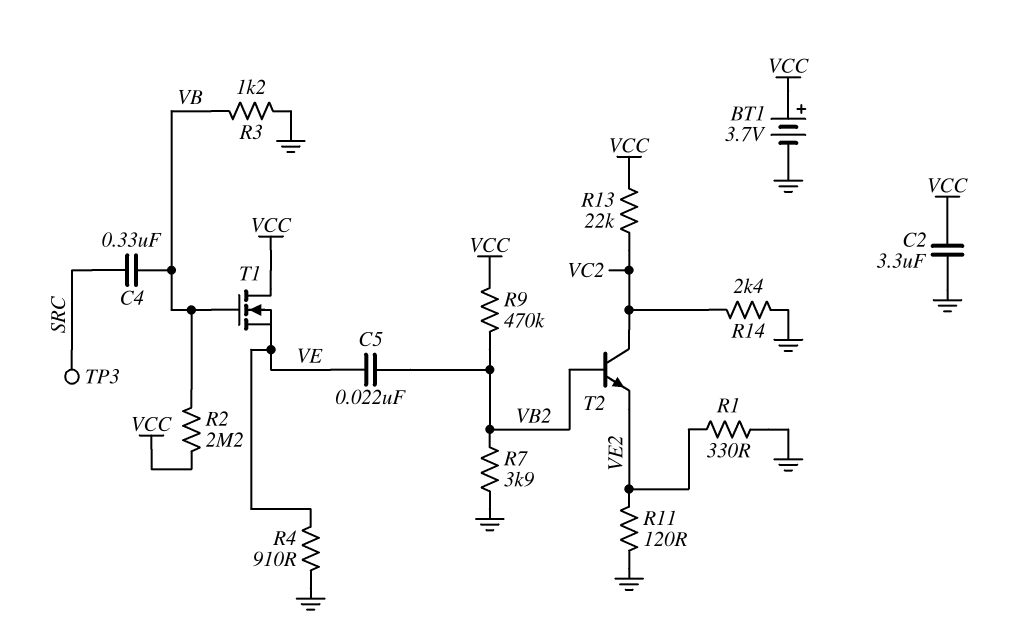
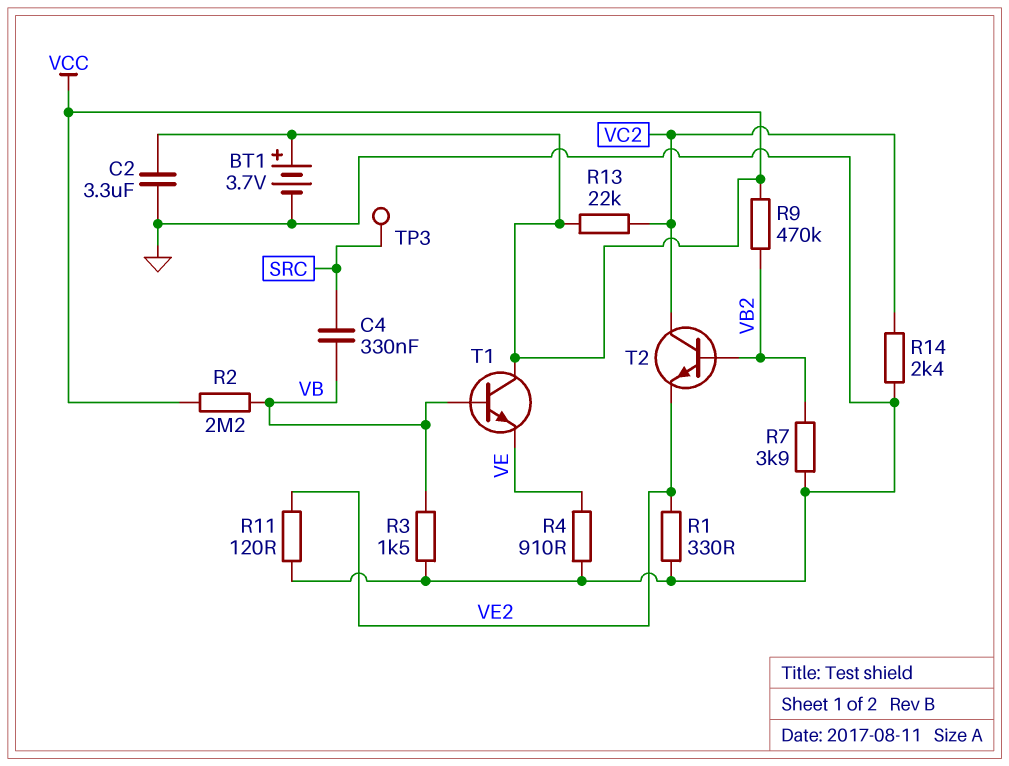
C5: 22nF (VB2, VE) -> none
R3: 1.2k (GND, VB) -> 1.5k (GND, VB)
T1: NMOS (G VB, D VCC, S VE) -> NPN (B VB, C VCC, E VE)

